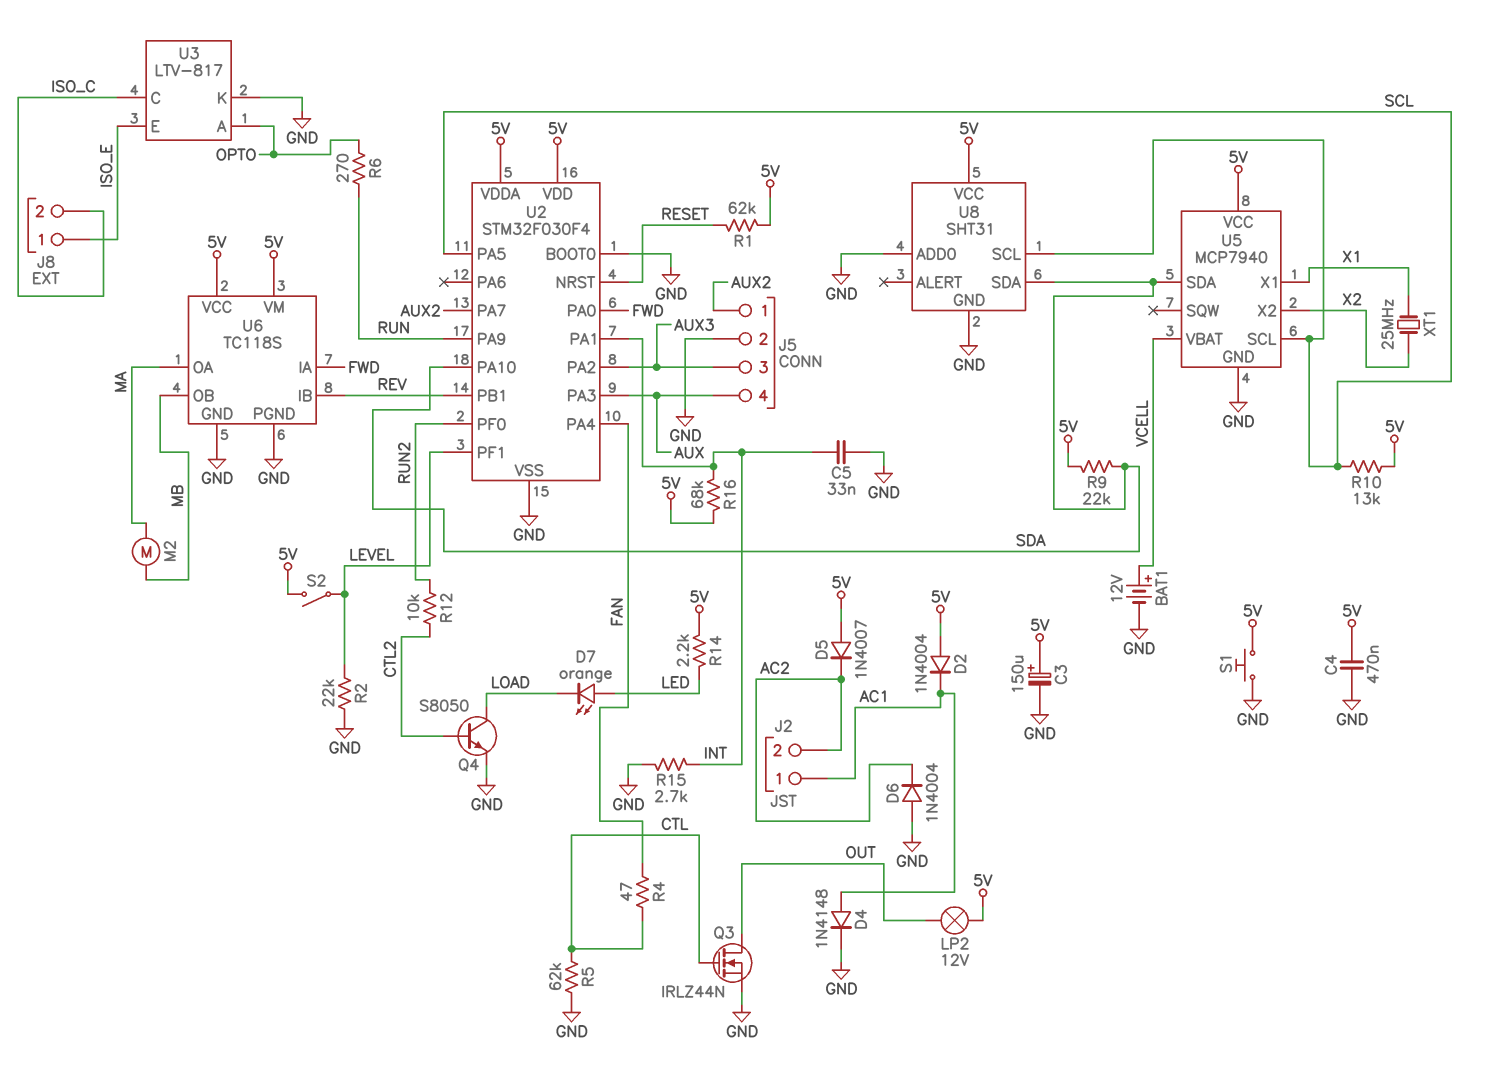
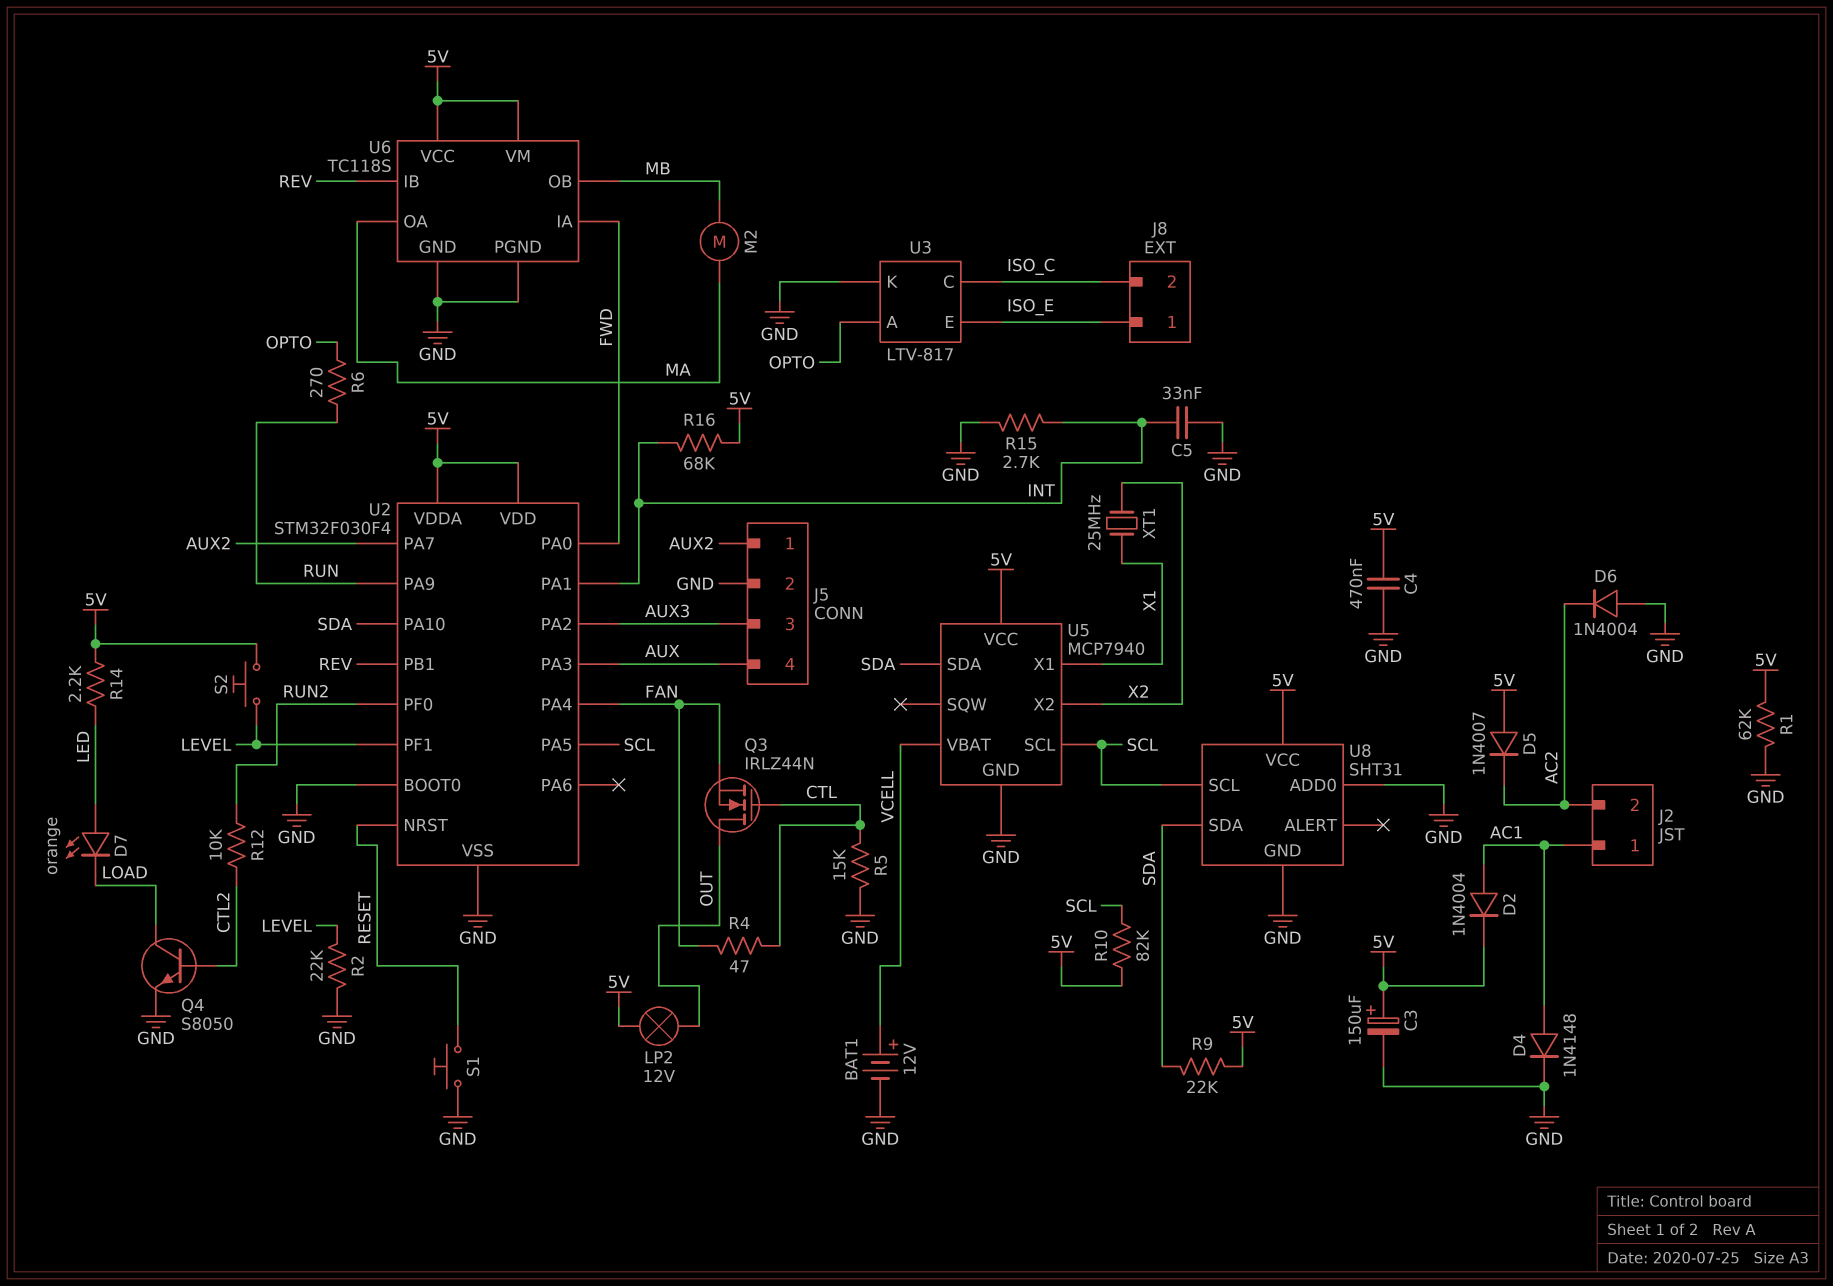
D2: diode 1N4004 (A 5V, K AC1) -> diode 1N4004 (A AC1, K 5V)
Q3: NMOS IRLZ44N (G CTL, D OUT, S GND) -> NMOS IRLZ44N (G CTL, D OUT, S FAN)
R1: 62k (5V, RESET) -> 62k (5V, GND)
R5: 62k (CTL, GND) -> 15k (CTL, GND)
R10: 13k (5V, SCL) -> 82k (5V, SCL)
S1: button (5V, GND) -> button (GND, RESET)
S2: switch (5V, LEVEL) -> button (5V, LEVEL)

